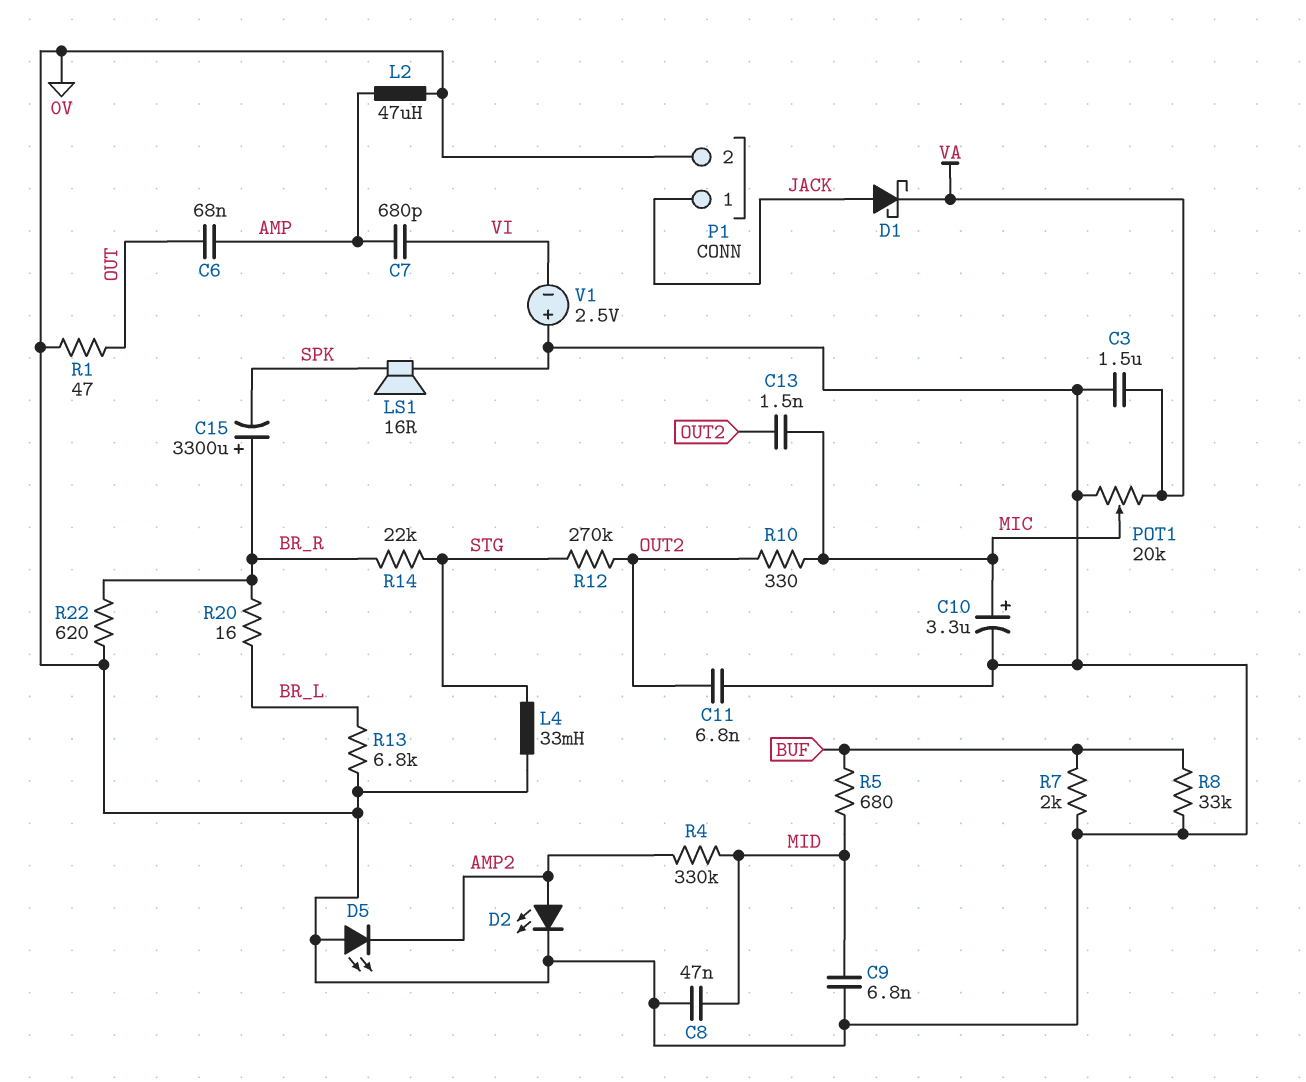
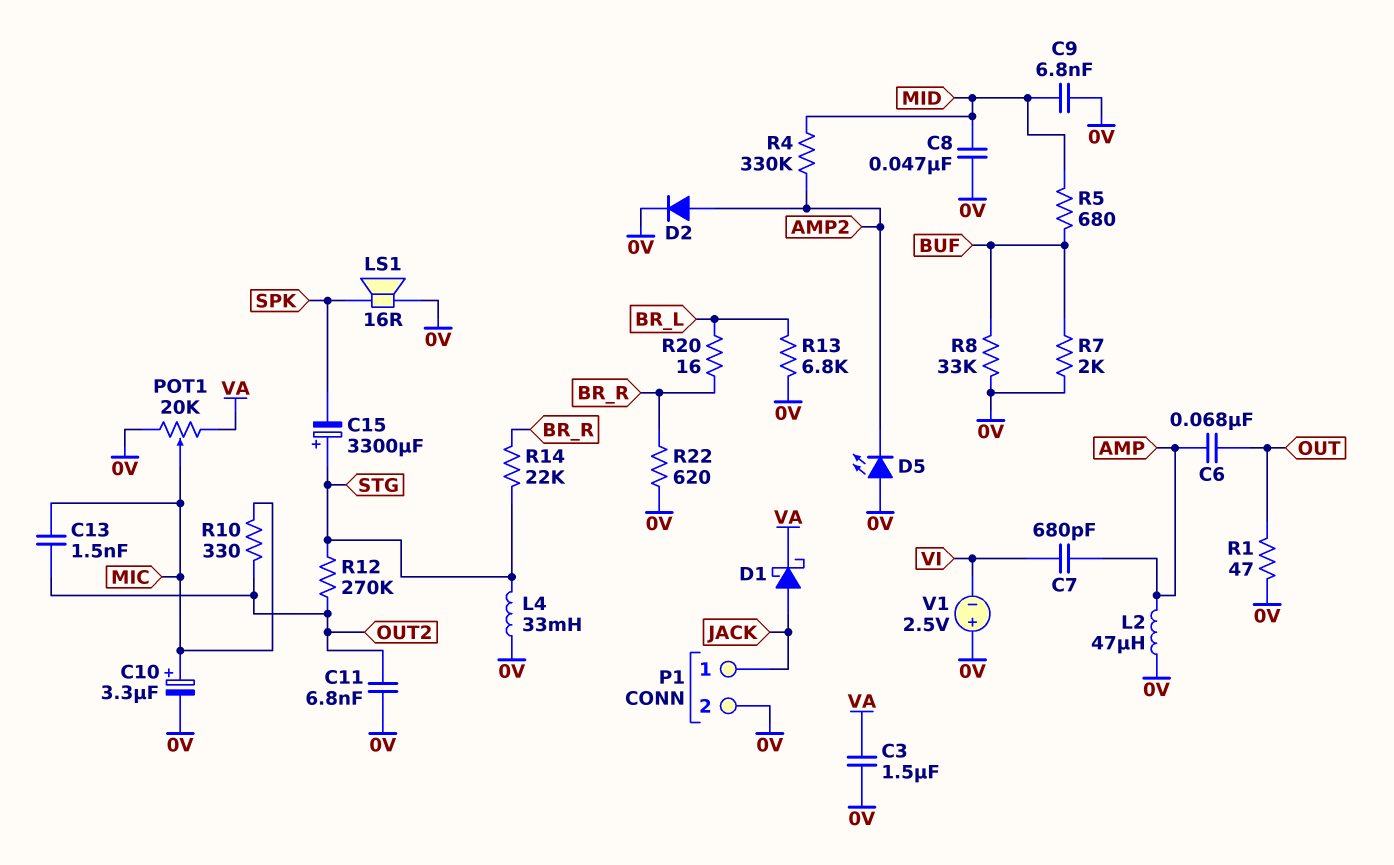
C15: 3300uF (plus BR_R, minus SPK) -> 3300uF (plus STG, minus SPK)
D2: LED (A AMP2, K 0V) -> diode (A AMP2, K 0V)

